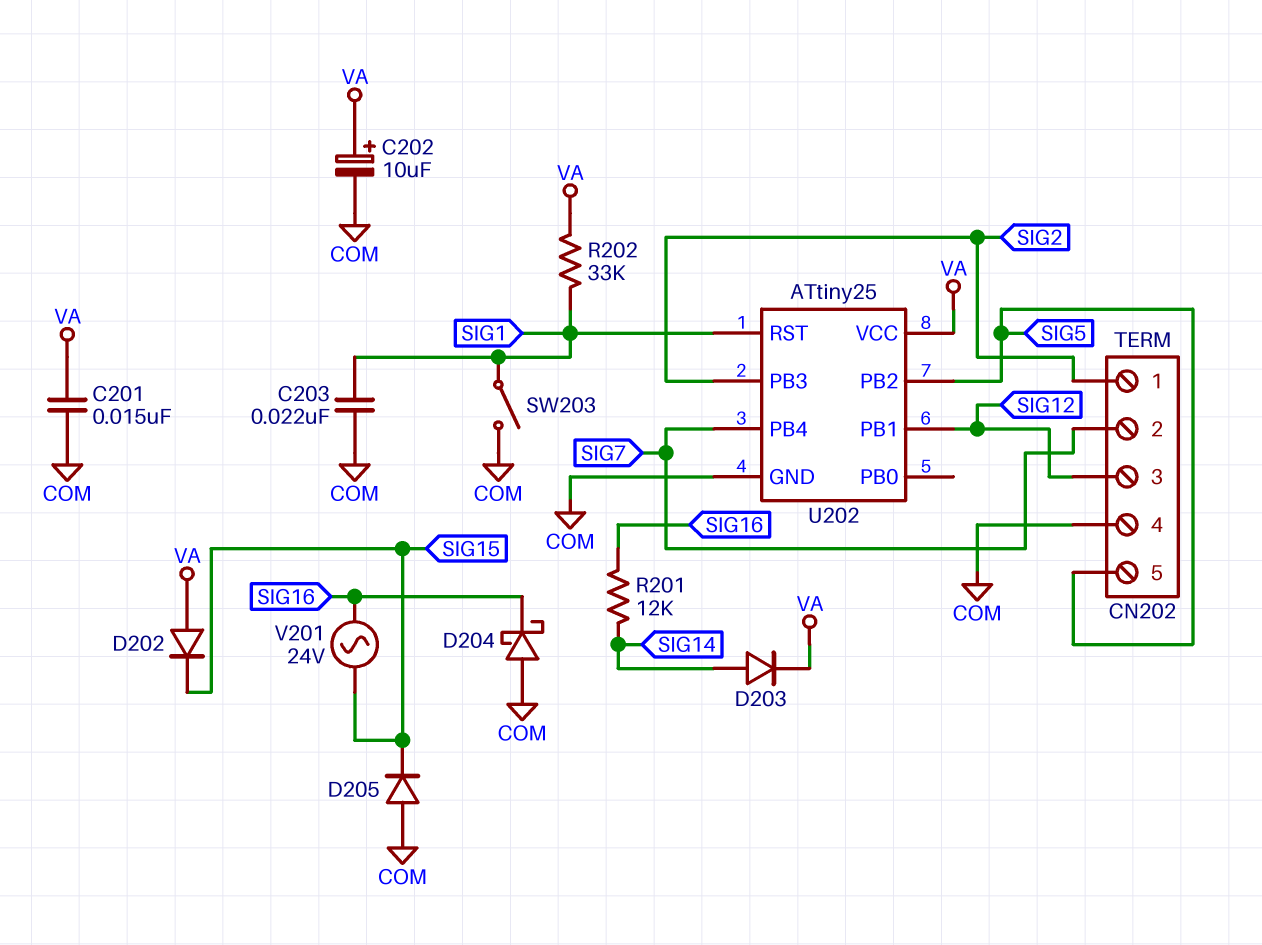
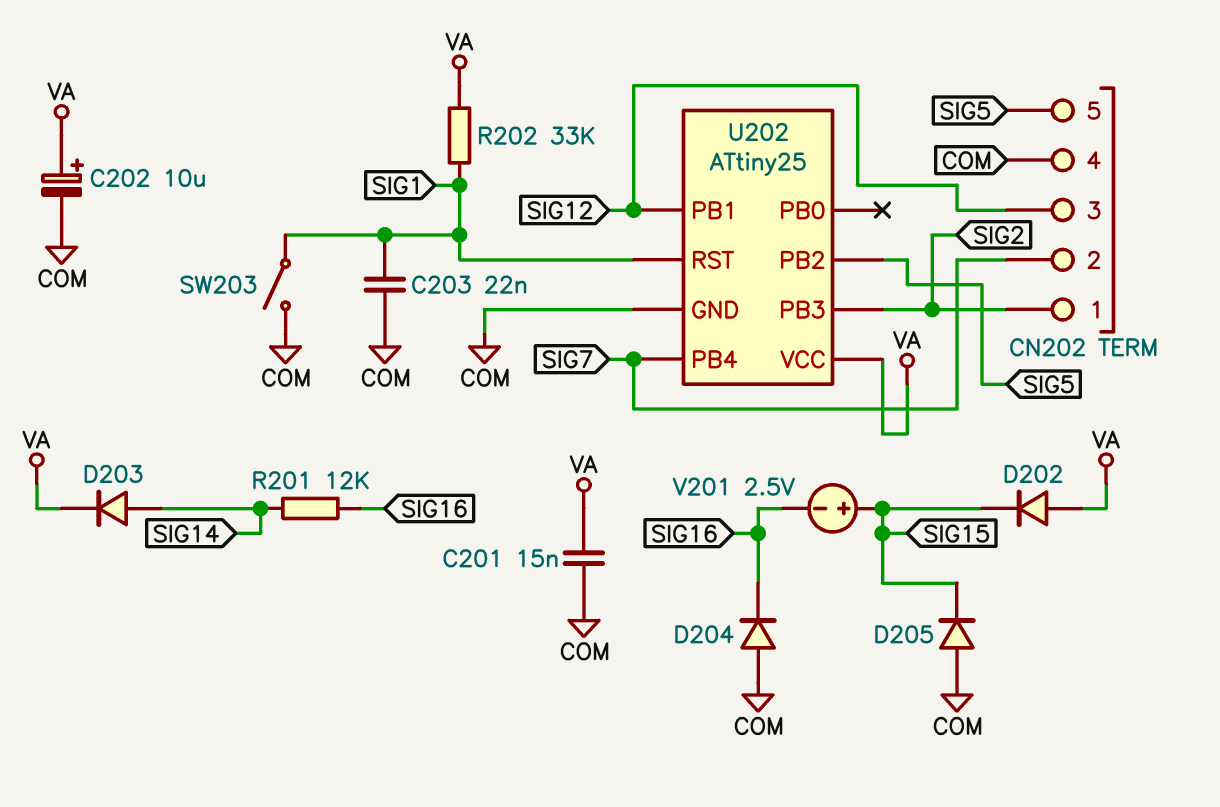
D204: schottky (A COM, K SIG16) -> diode (A COM, K SIG16)
V201: AC 24V (SIG15, SIG16) -> 2.5V (plus SIG15, minus SIG16)

